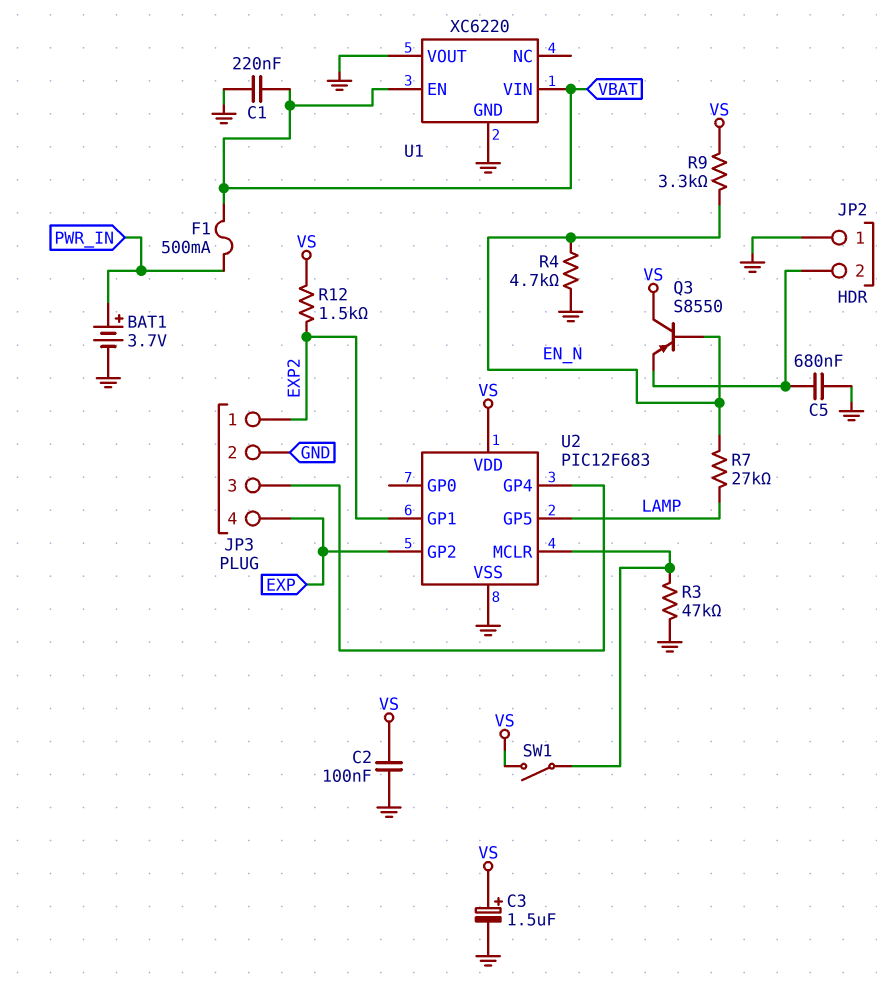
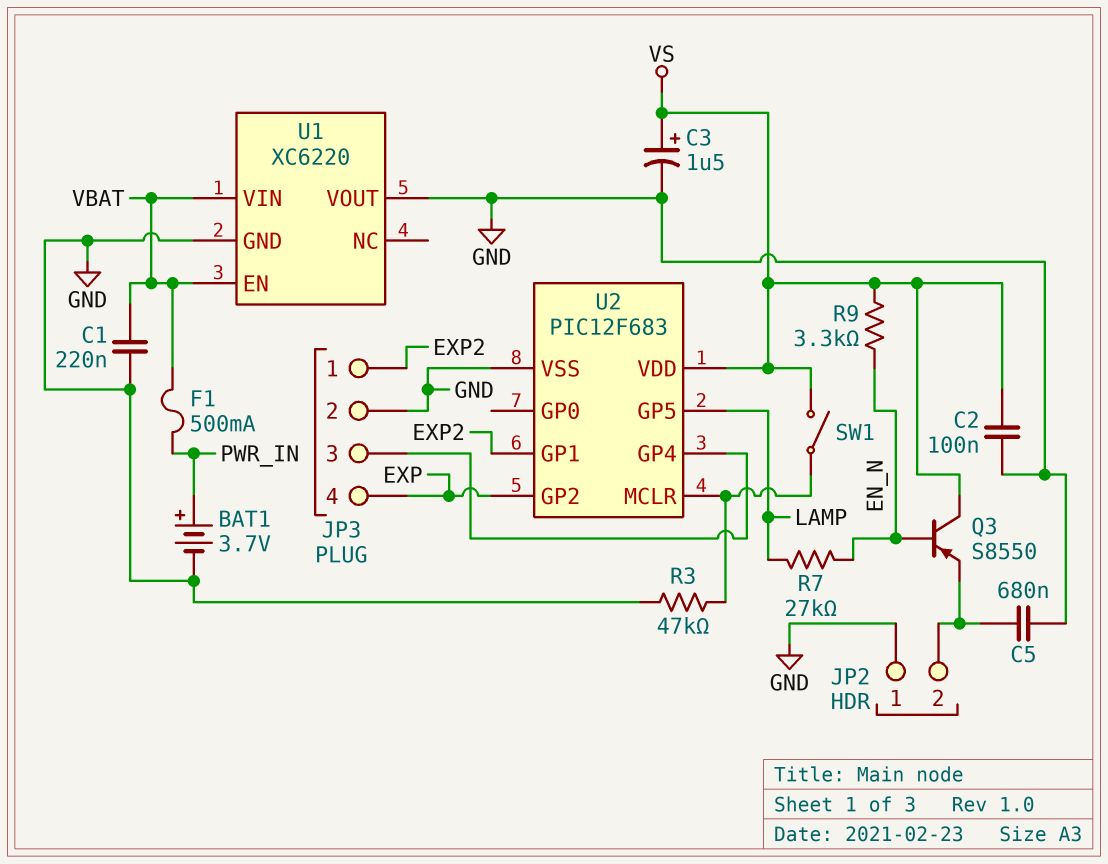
R4: 4.7k (EN_N, GND) -> none
R12: 1.5k (EXP2, VS) -> none

